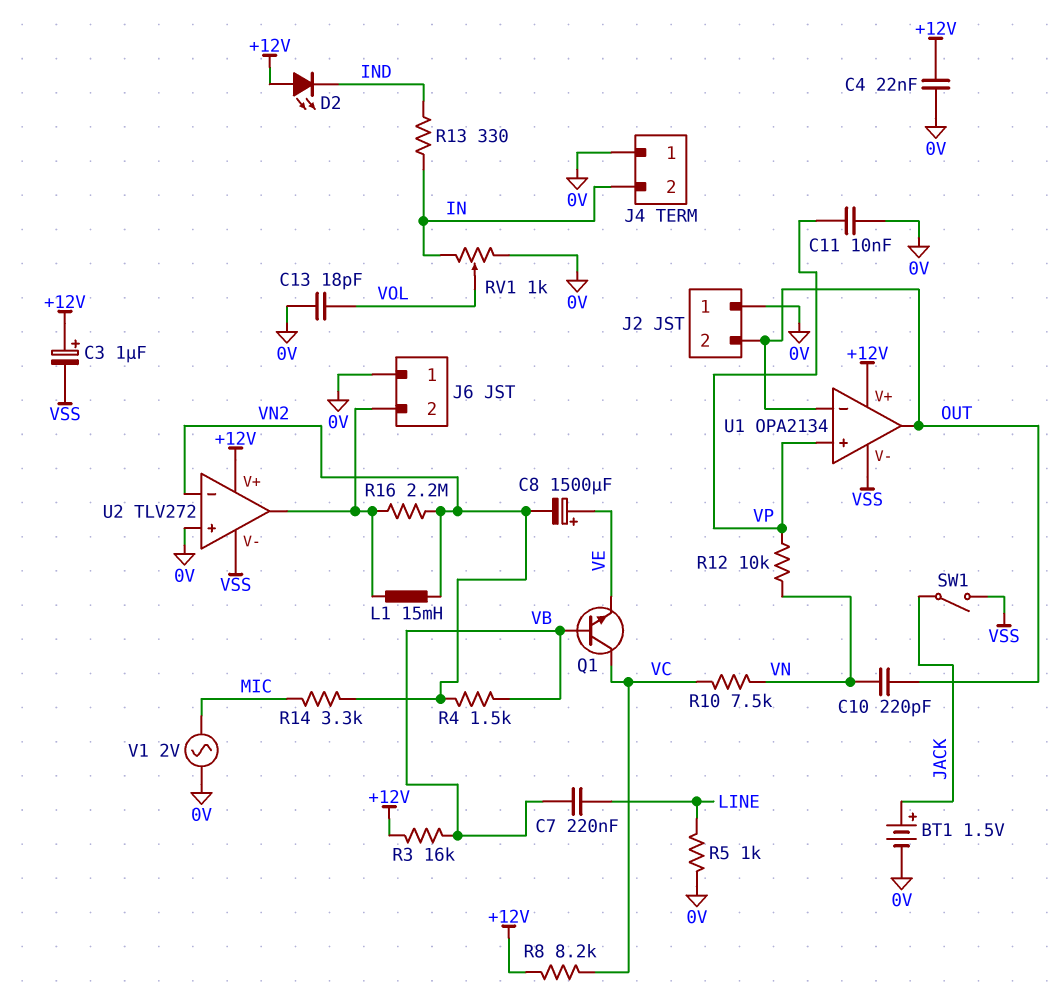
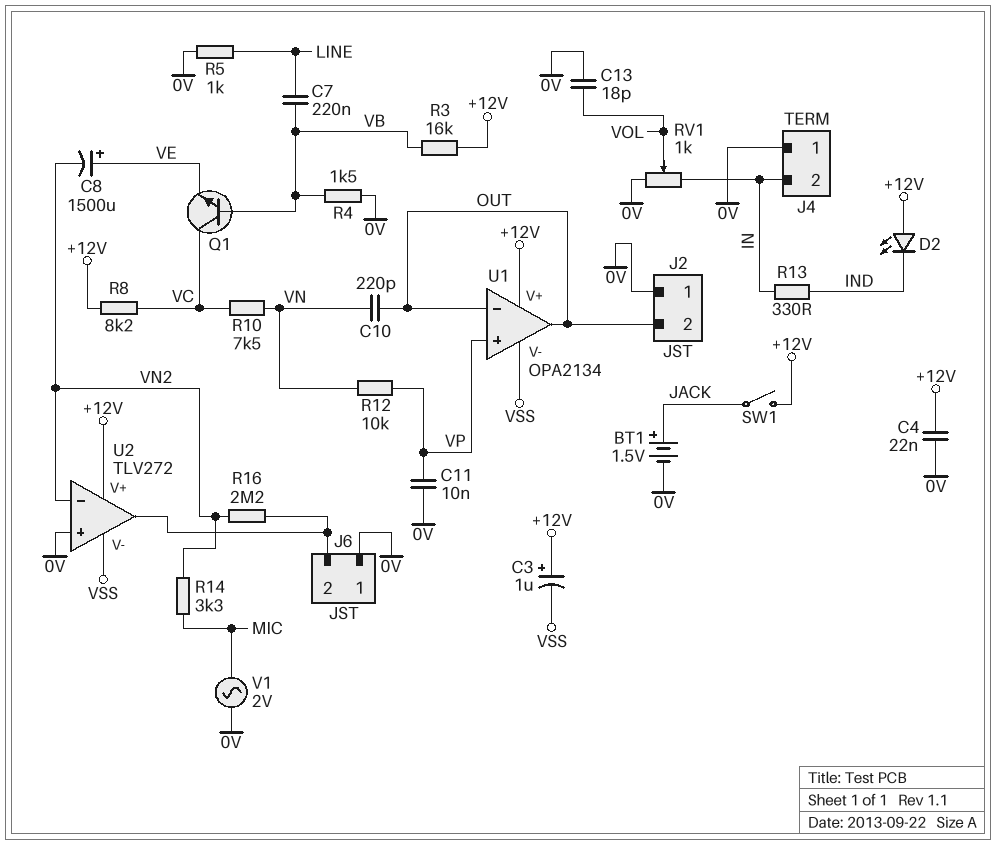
L1: 15mH (J6/2, VN2) -> none
R4: 1.5k (VB, VN2) -> 1.5k (0V, VB)
SW1: switch (JACK, VSS) -> switch (+12V, JACK)

